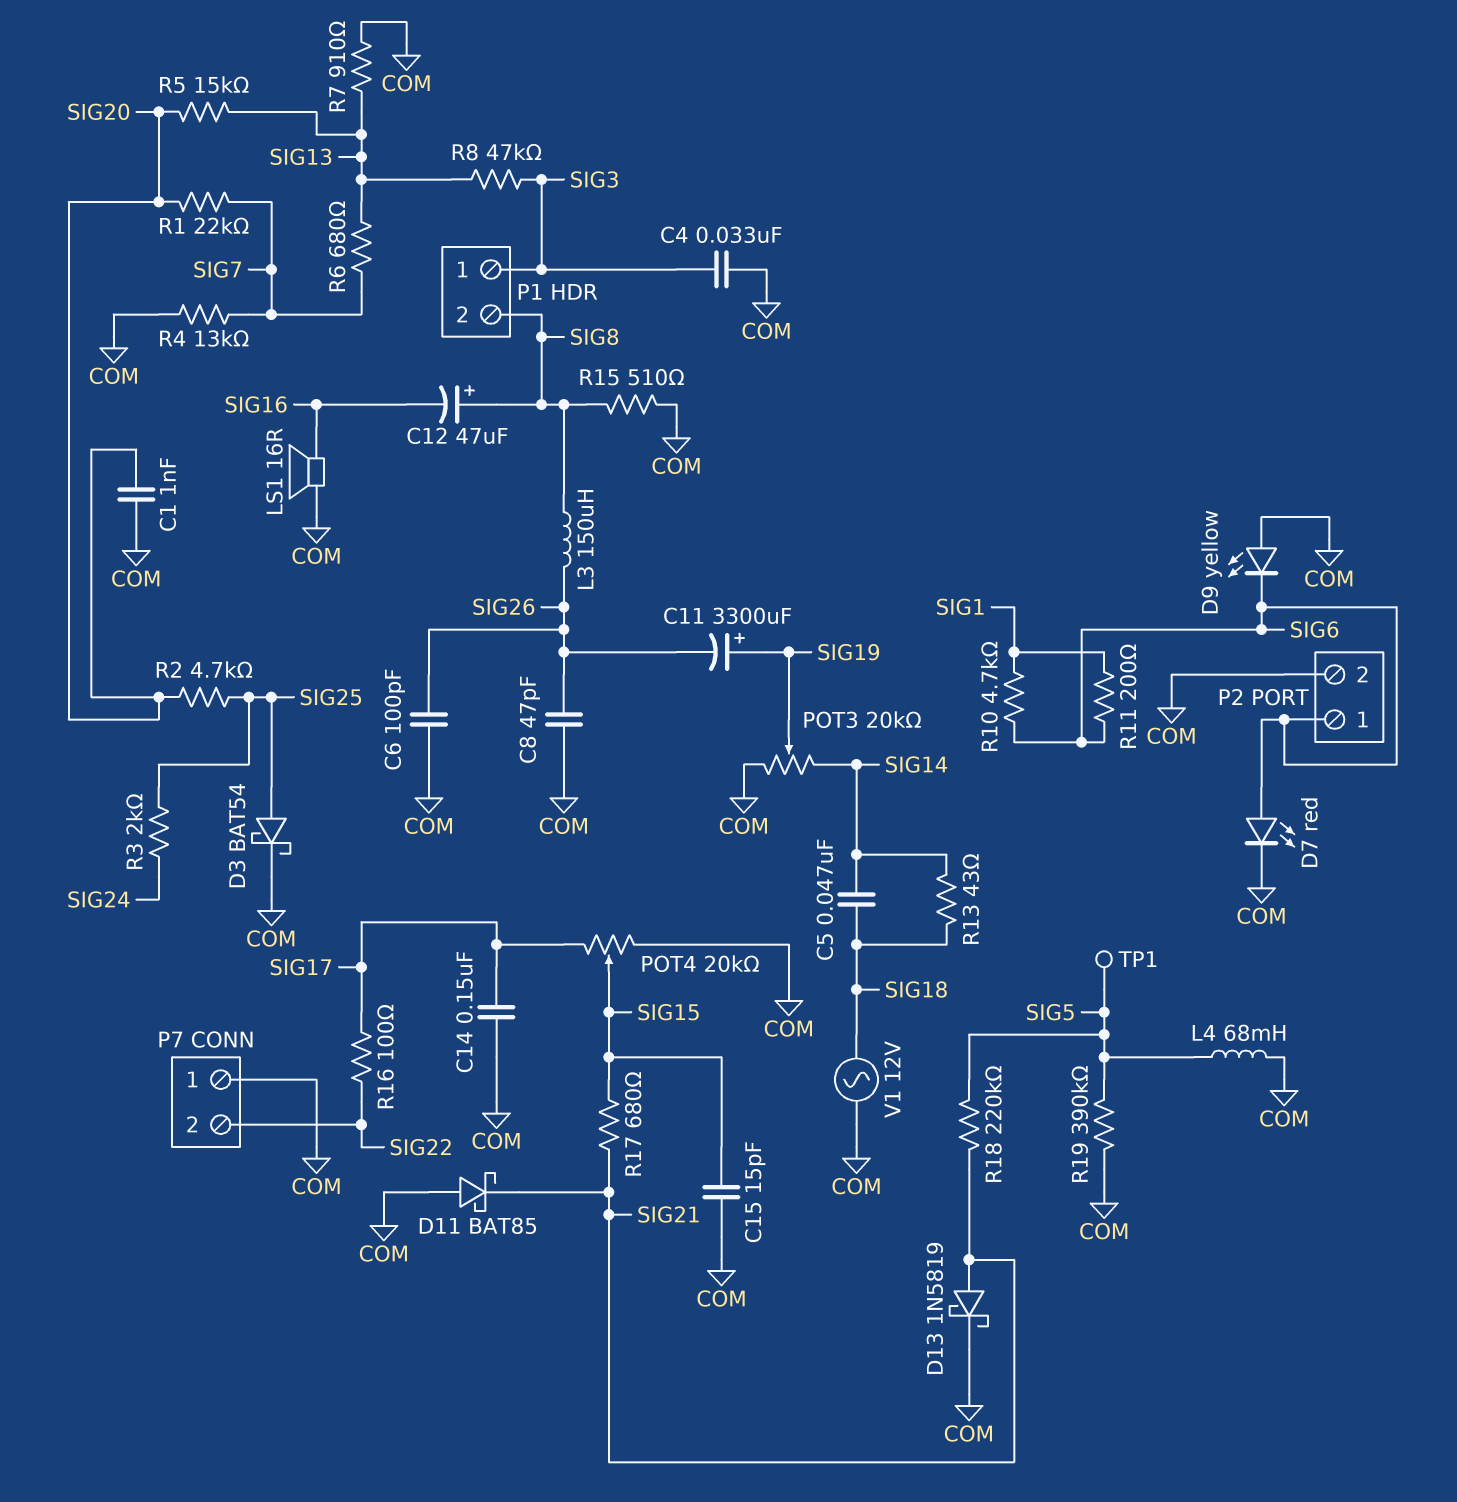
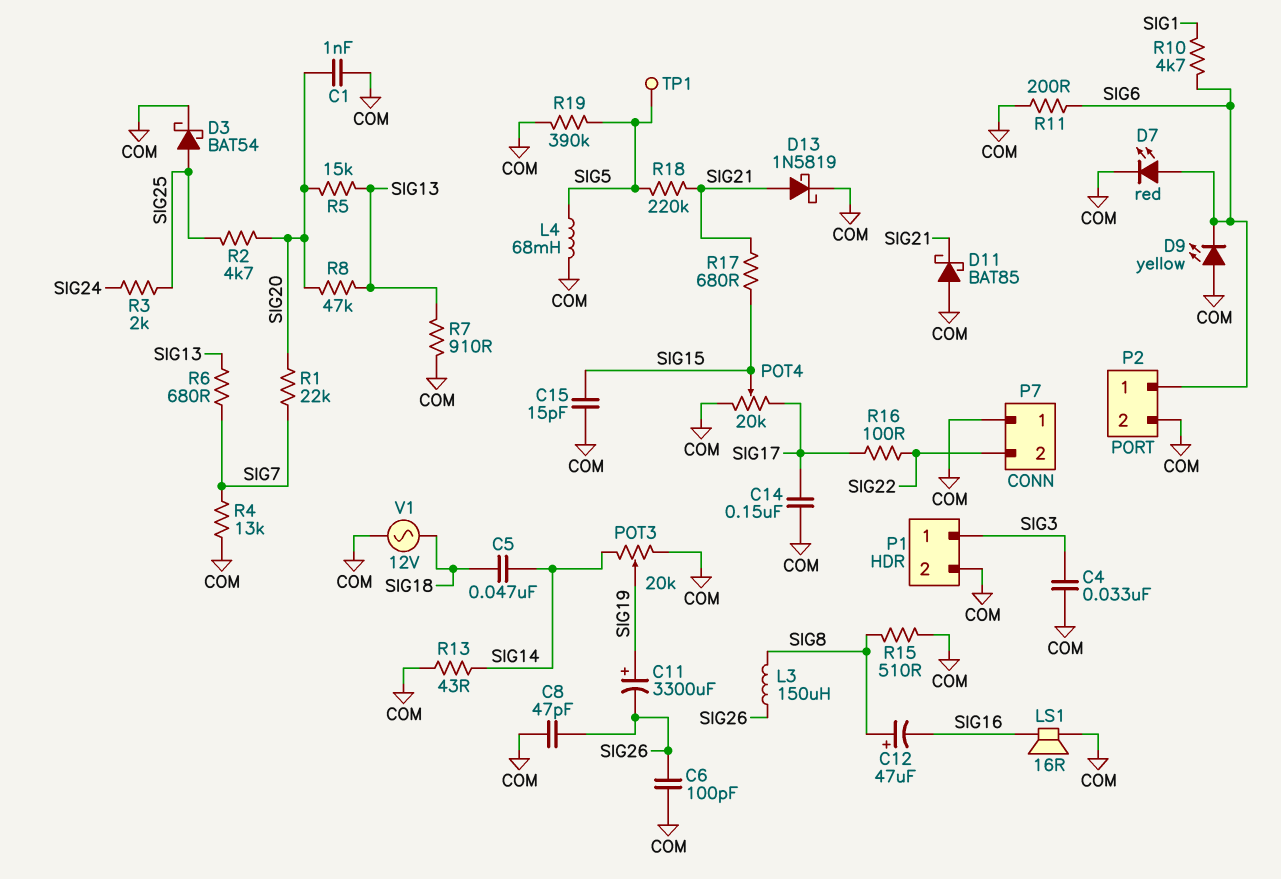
P1 pin 2: SIG8 -> COM
R8: 47k (SIG3, SIG13) -> 47k (SIG13, SIG20)
R11: 200 (SIG1, SIG6) -> 200 (COM, SIG6)
R13: 43 (SIG14, SIG18) -> 43 (COM, SIG14)

